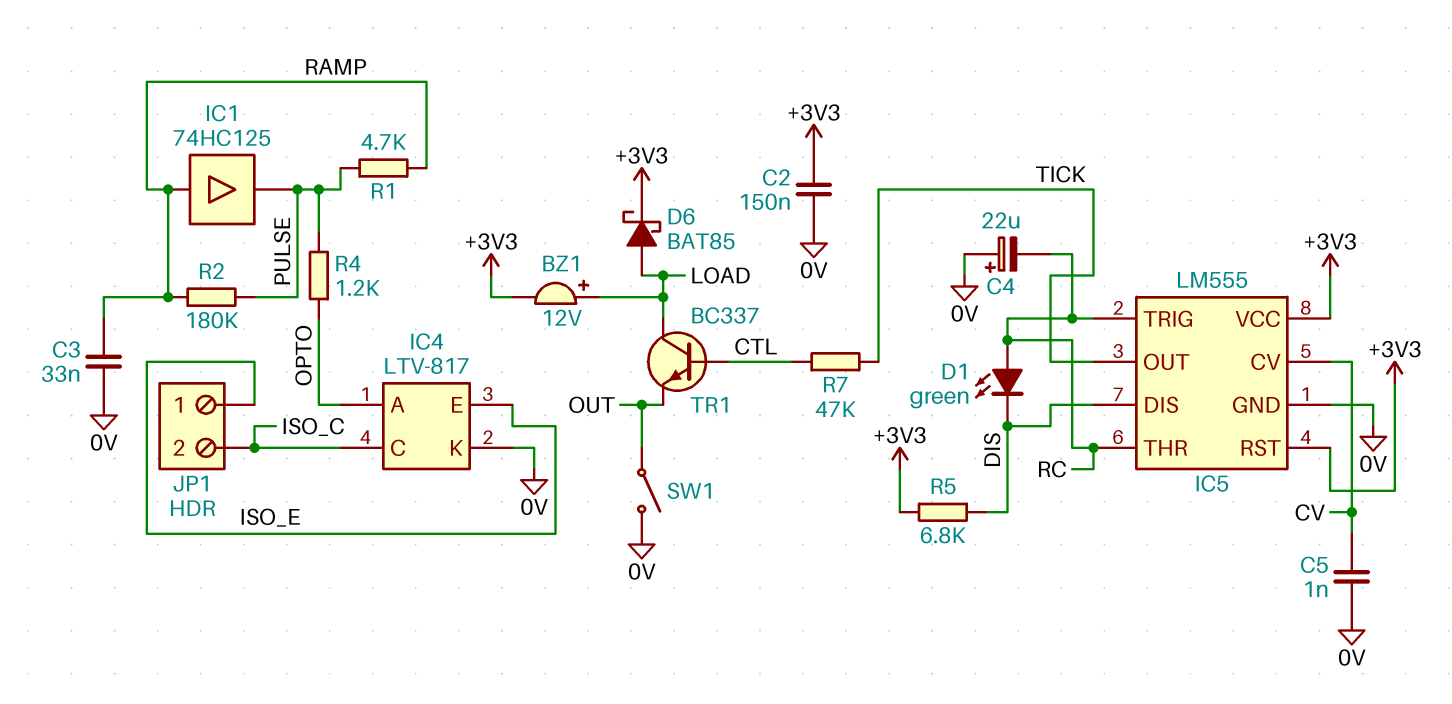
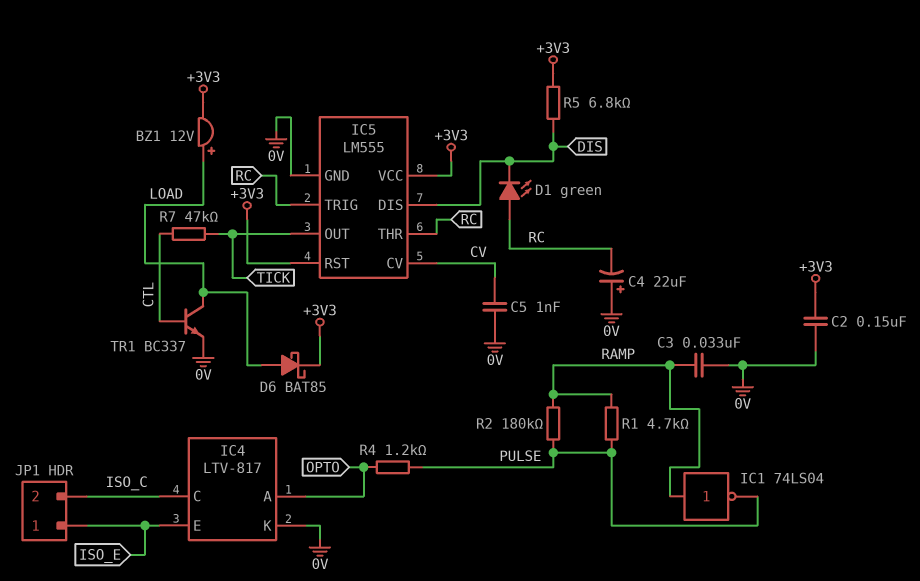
IC1: buffer 74HC125 (in RAMP, out PULSE) -> NOT 74LS04 (in RAMP, out PULSE)
SW1: switch (0V, OUT) -> none
TR1: NPN BC337 (B CTL, C LOAD, E OUT) -> NPN BC337 (B CTL, C LOAD, E 0V)

